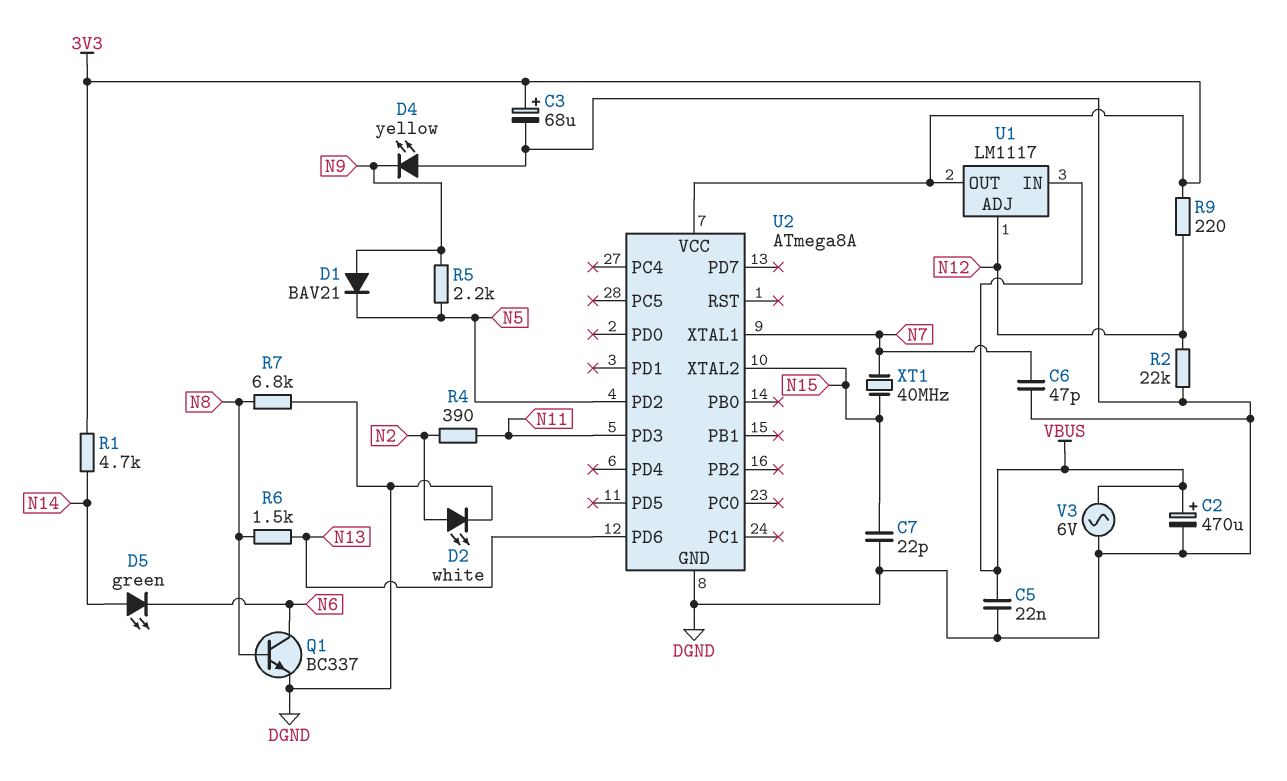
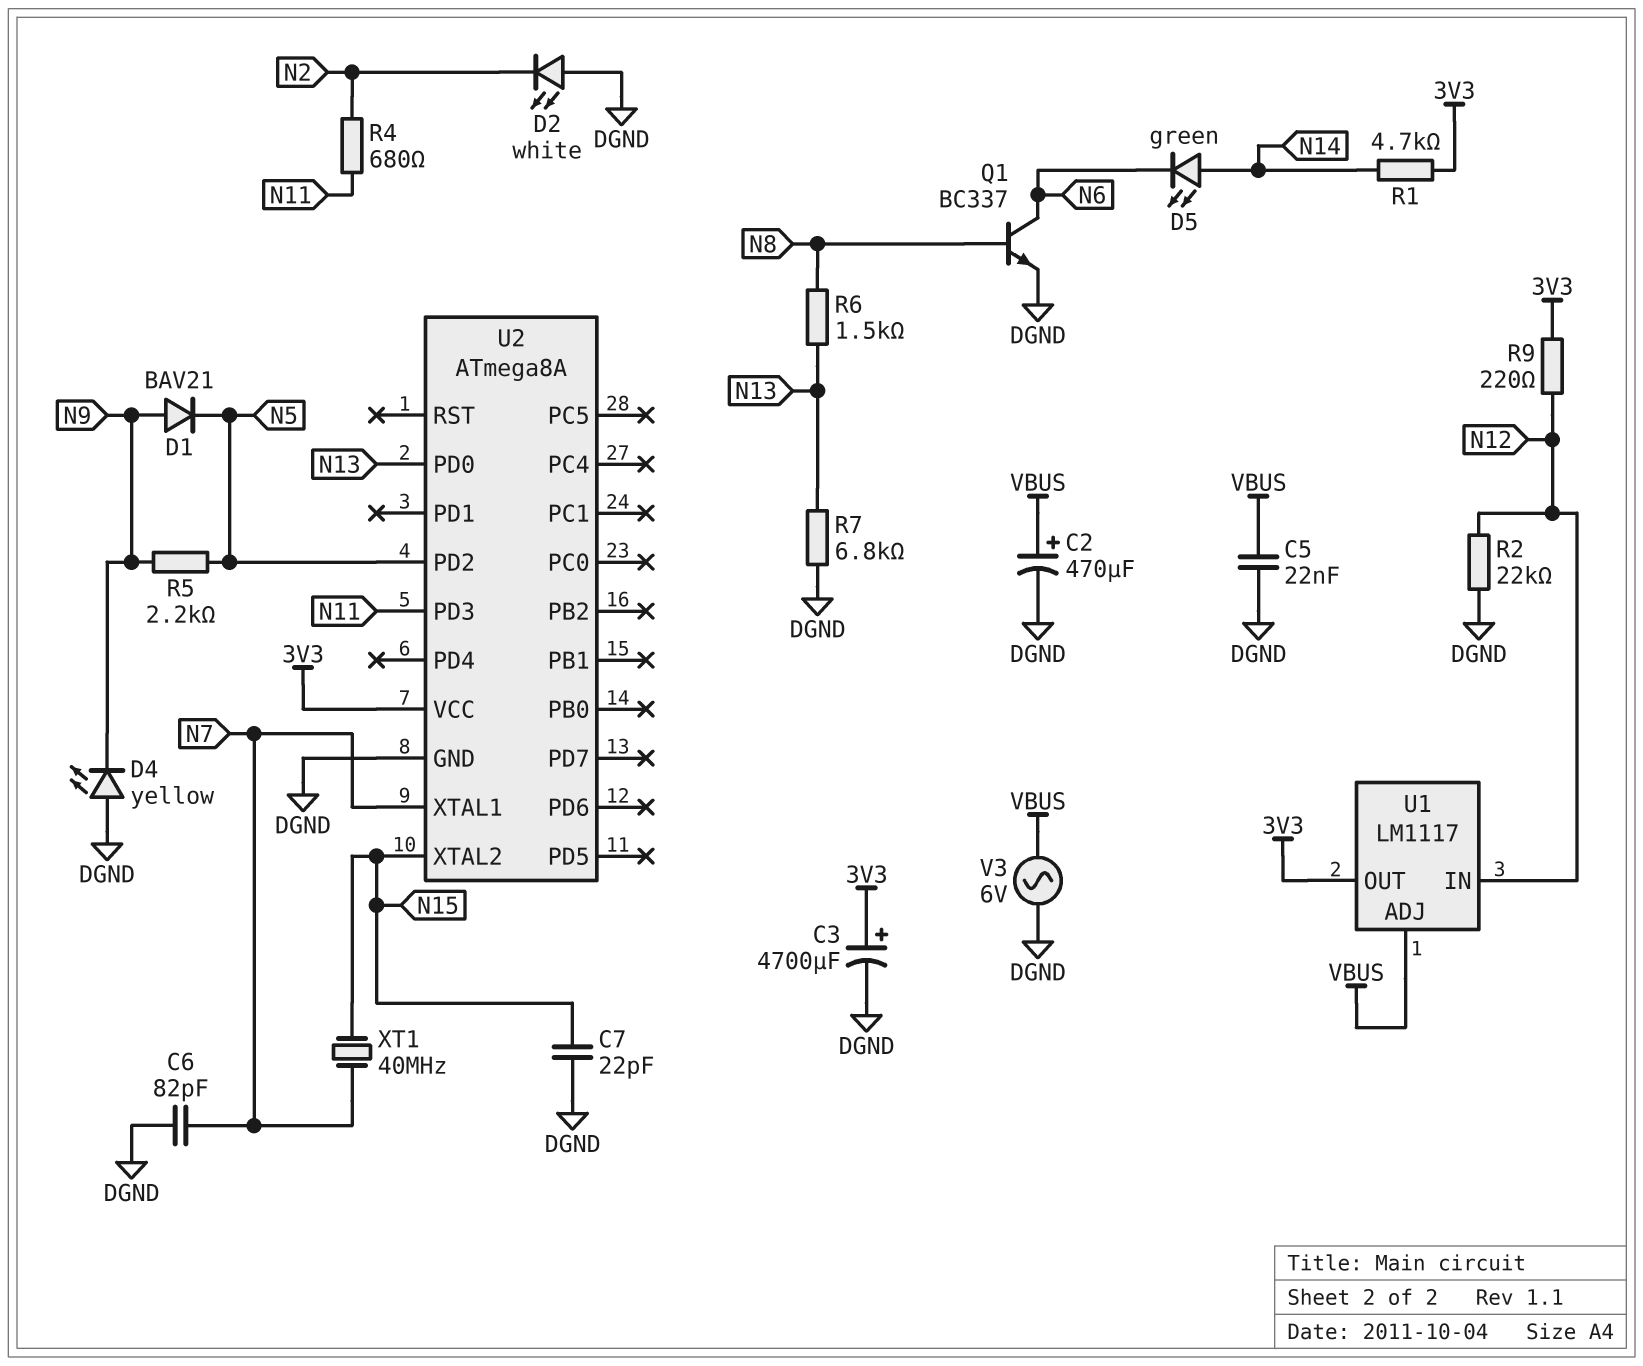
C3: 68uF (plus 3V3, minus DGND) -> 4700uF (plus 3V3, minus DGND)
C6: 47pF (DGND, N7) -> 82pF (DGND, N7)
D2: LED white (A N2, K DGND) -> LED white (A DGND, K N2)
R4: 390 (N2, N11) -> 680 (N2, N11)
R7: 6.8k (DGND, N8) -> 6.8k (DGND, N13)
U1 pin ADJ: N12 -> VBUS
U1 pin IN: VBUS -> N12
U2 pin PD0: none -> N13
U2 pin PD6: N13 -> none

